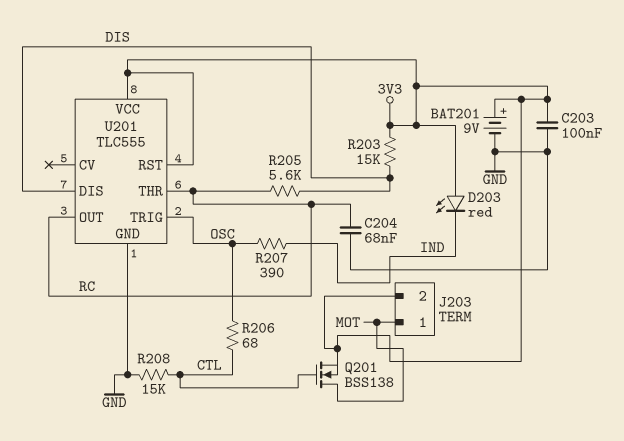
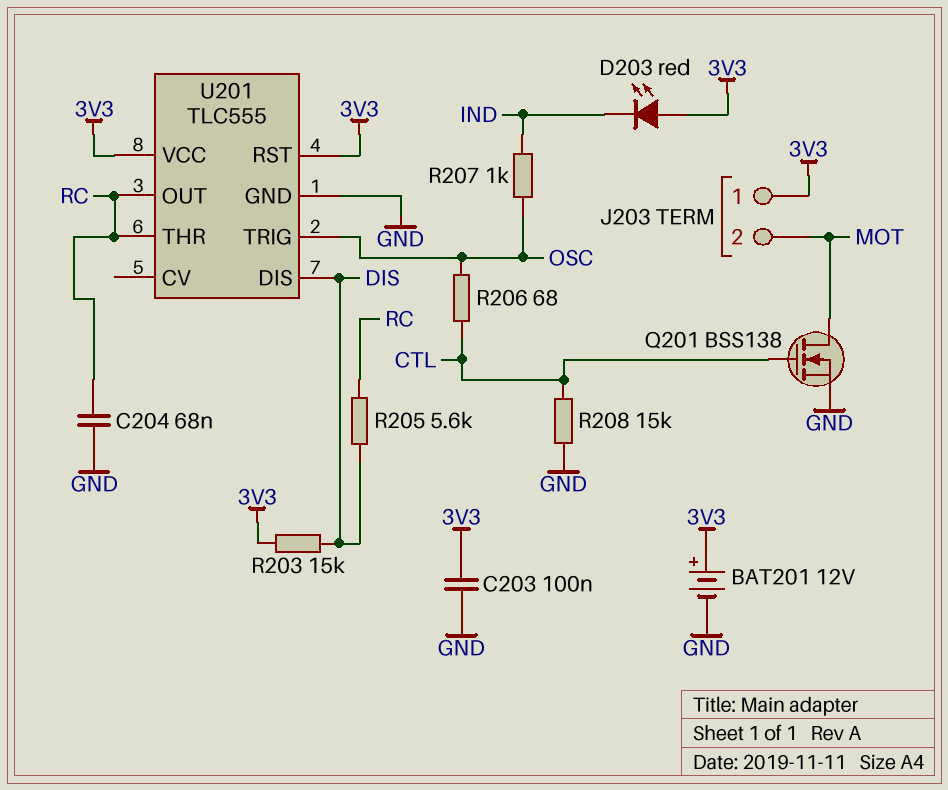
BAT201: 9V (plus 3V3, minus GND) -> 12V (plus 3V3, minus GND)
J203 pin 1: MOT -> 3V3
J203 pin 2: 3V3 -> MOT
Q201: NMOS BSS138 (G CTL, D MOT, S 3V3) -> NMOS BSS138 (G CTL, D MOT, S GND)
R207: 390 (IND, OSC) -> 1k (IND, OSC)

